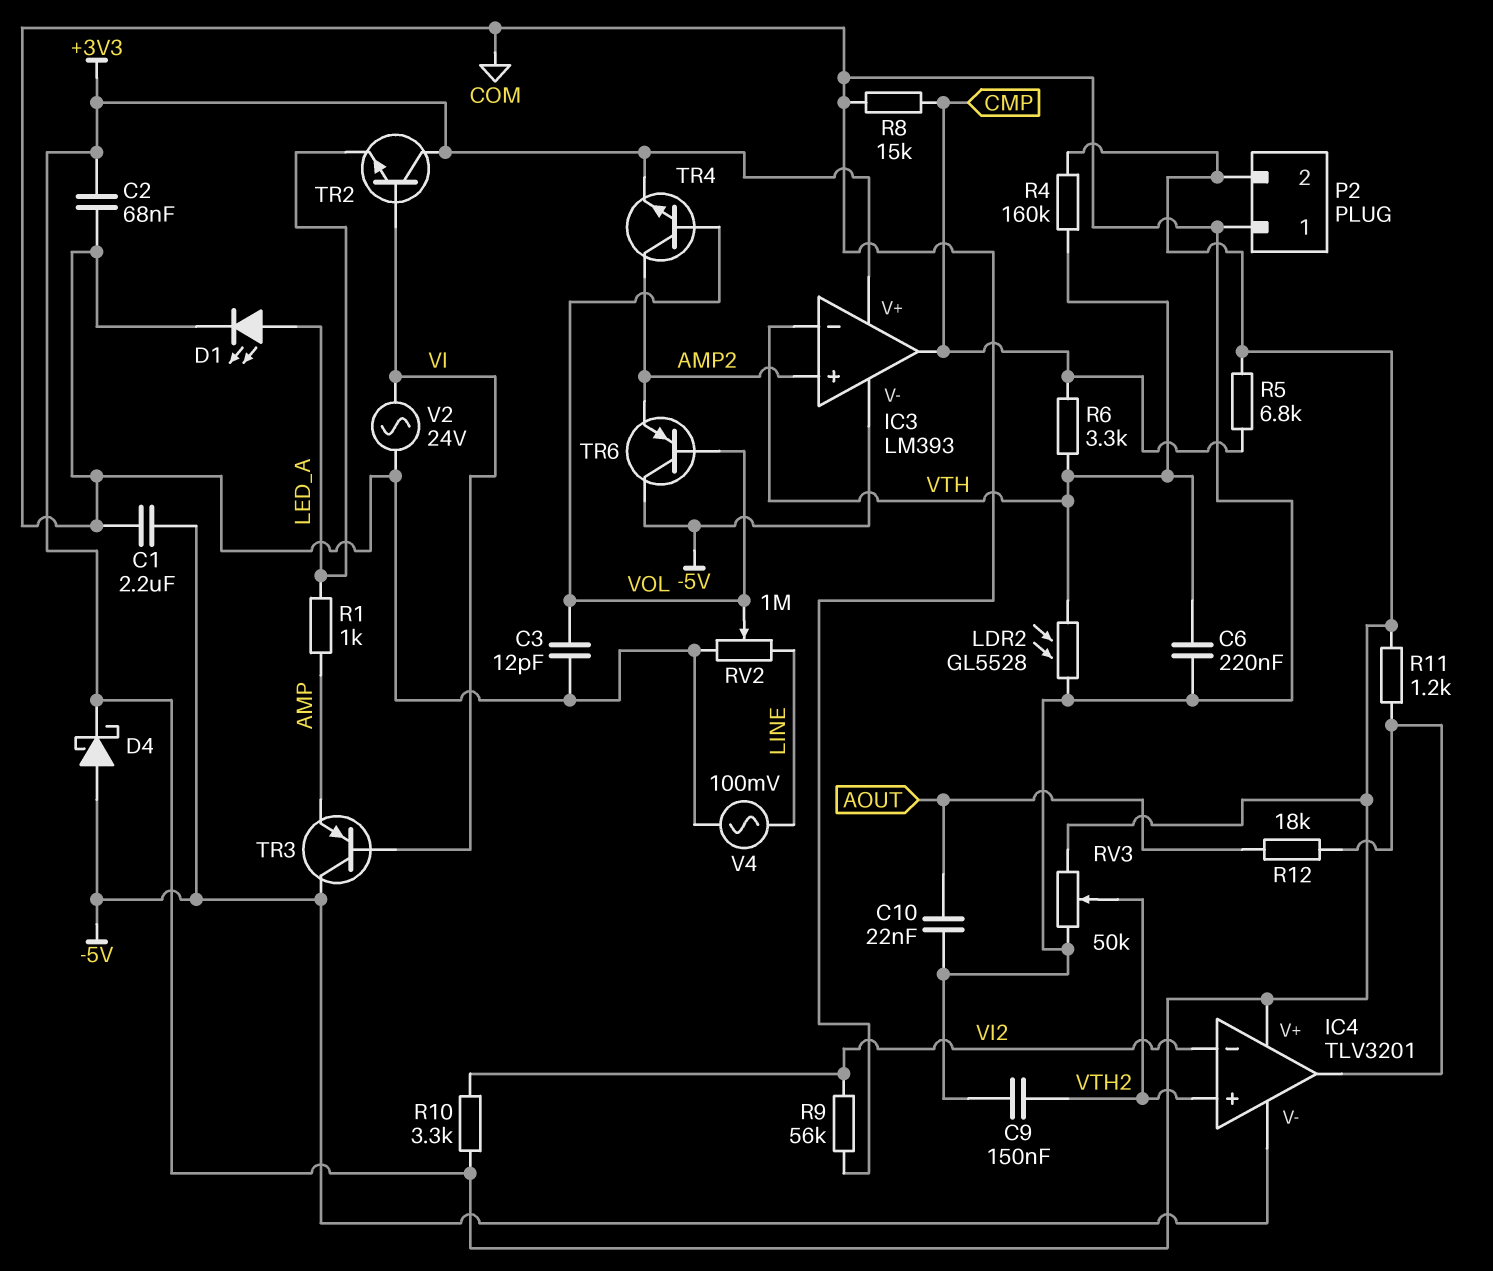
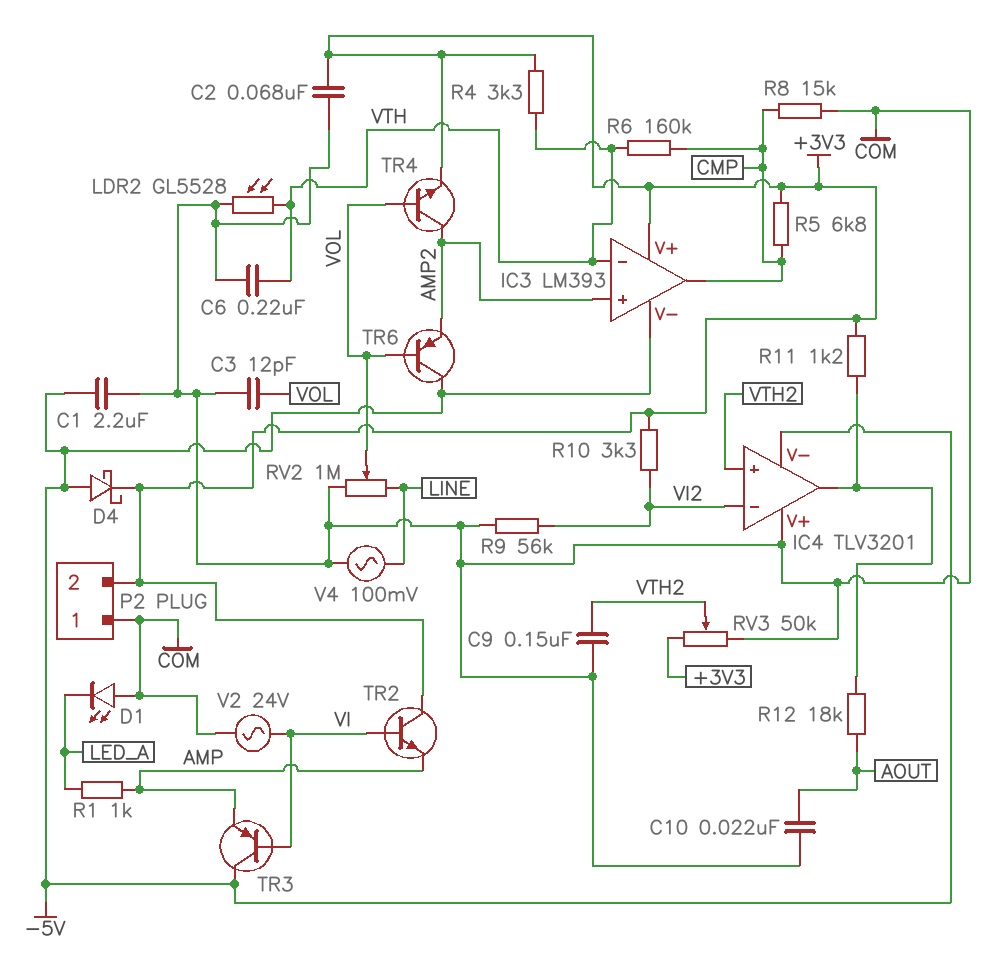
D1: LED (A LED_A, K COM) -> LED (A COM, K LED_A)
IC4 pin V+: +3V3 -> COM
R4: 160k (+3V3, VTH) -> 3.3k (+3V3, VTH)
R6: 3.3k (CMP, VTH) -> 160k (CMP, VTH)
TR2: NPN (B VI, C +3V3, E LED_A) -> NPN (B VI, C +3V3, E AMP)

